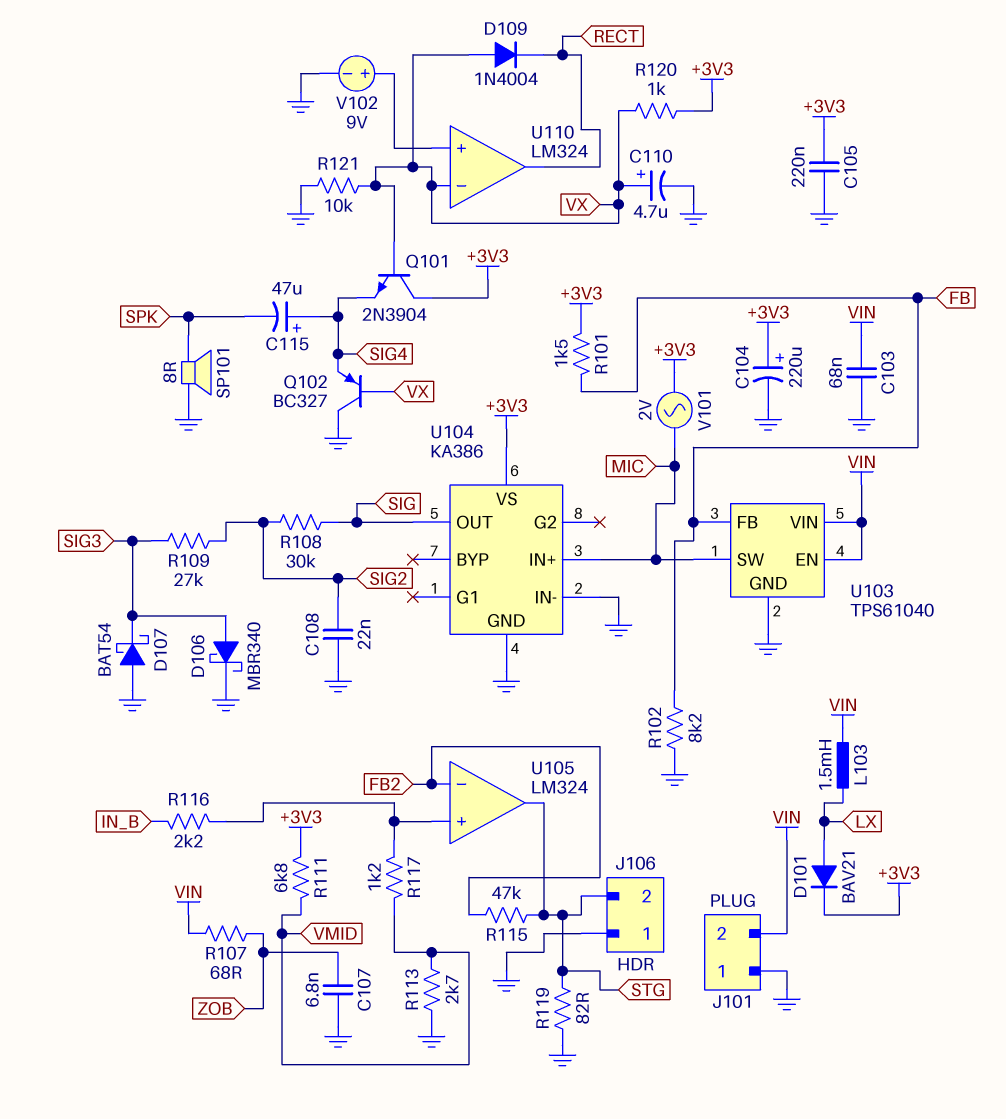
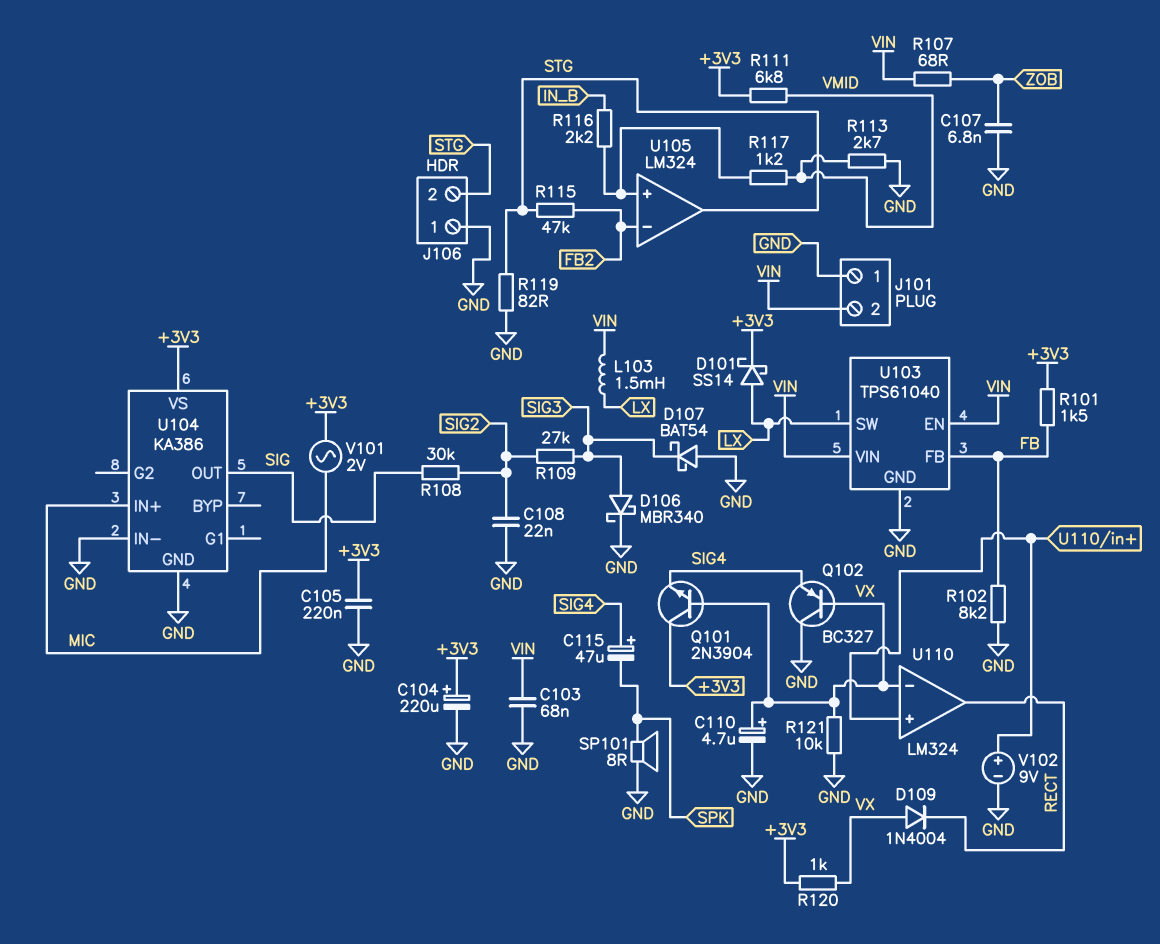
D101: diode BAV21 (A LX, K +3V3) -> schottky SS14 (A LX, K +3V3)
U103 pin SW: MIC -> LX

